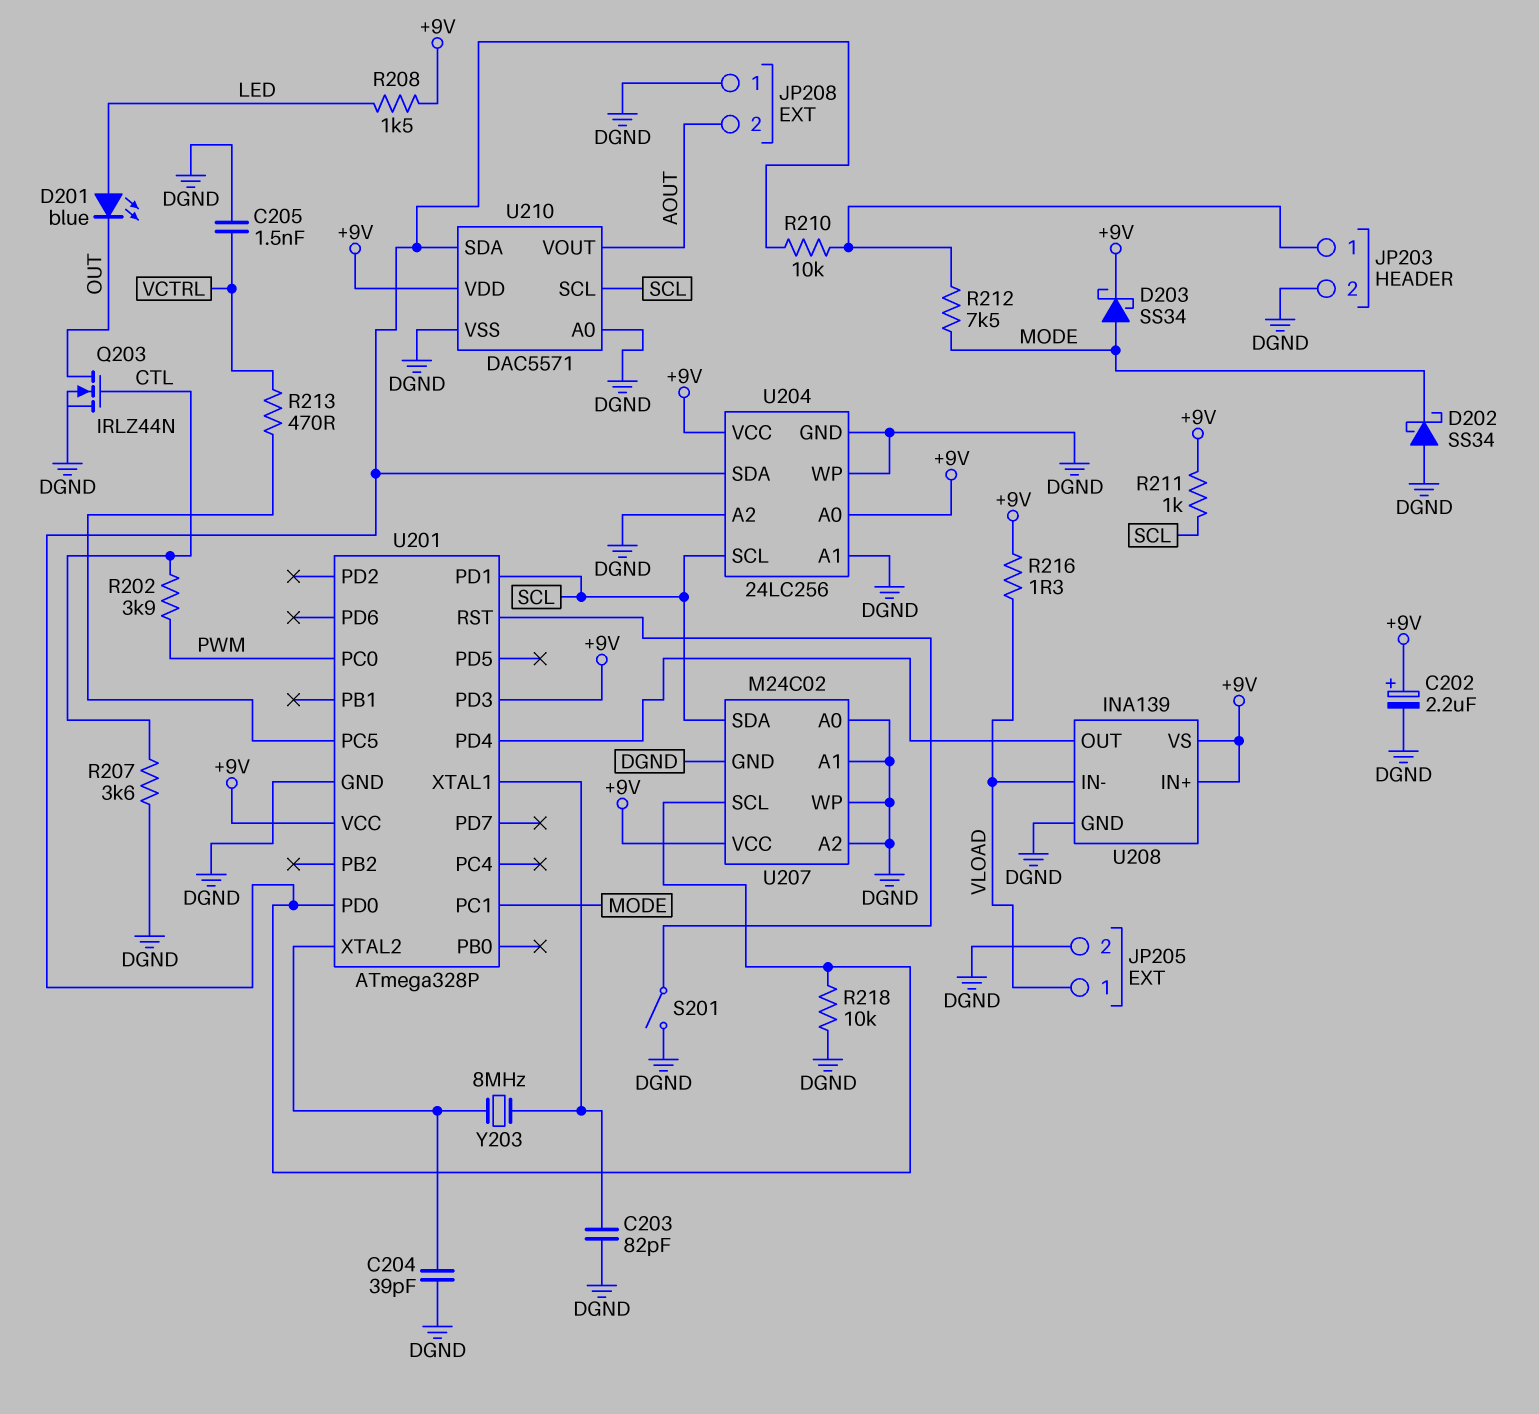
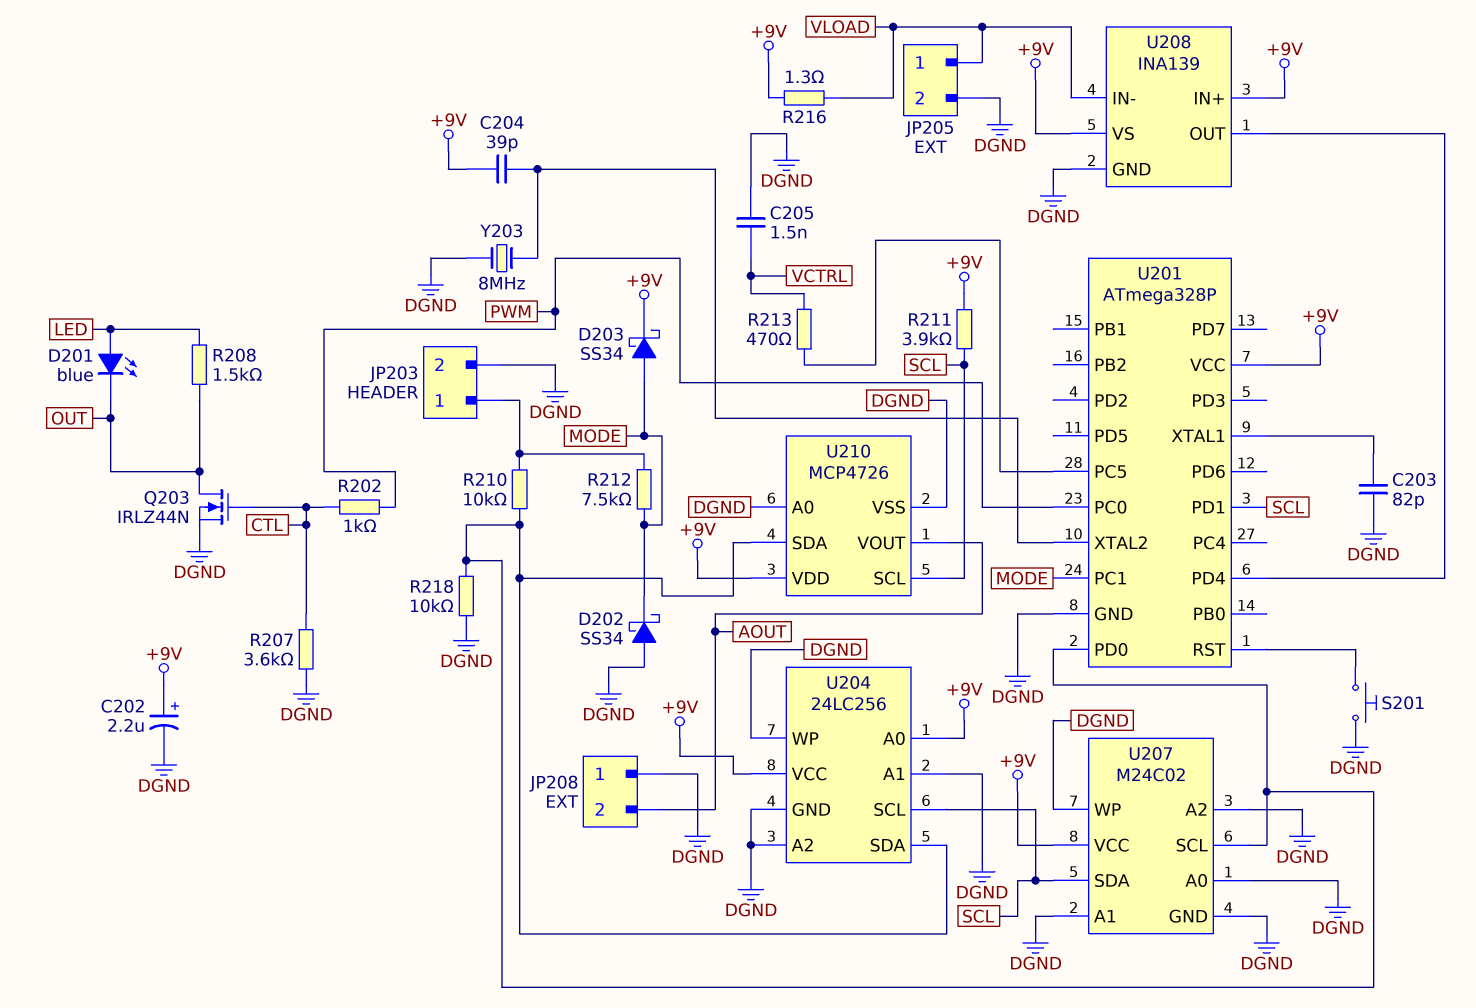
C204: 39pF (DGND, U201/XTAL2) -> 39pF (+9V, U201/XTAL2)
R202: 3.9k (CTL, PWM) -> 1k (CTL, PWM)
R208: 1.5k (+9V, LED) -> 1.5k (LED, OUT)
R211: 1k (+9V, SCL) -> 3.9k (+9V, SCL)
S201: switch (DGND, U201/RST) -> button (DGND, U201/RST)
U201 pin PD3: +9V -> none
U210: DAC5571 -> MCP4726
Y203: 8MHz (U201/XTAL1, U201/XTAL2) -> 8MHz (DGND, U201/XTAL2)

